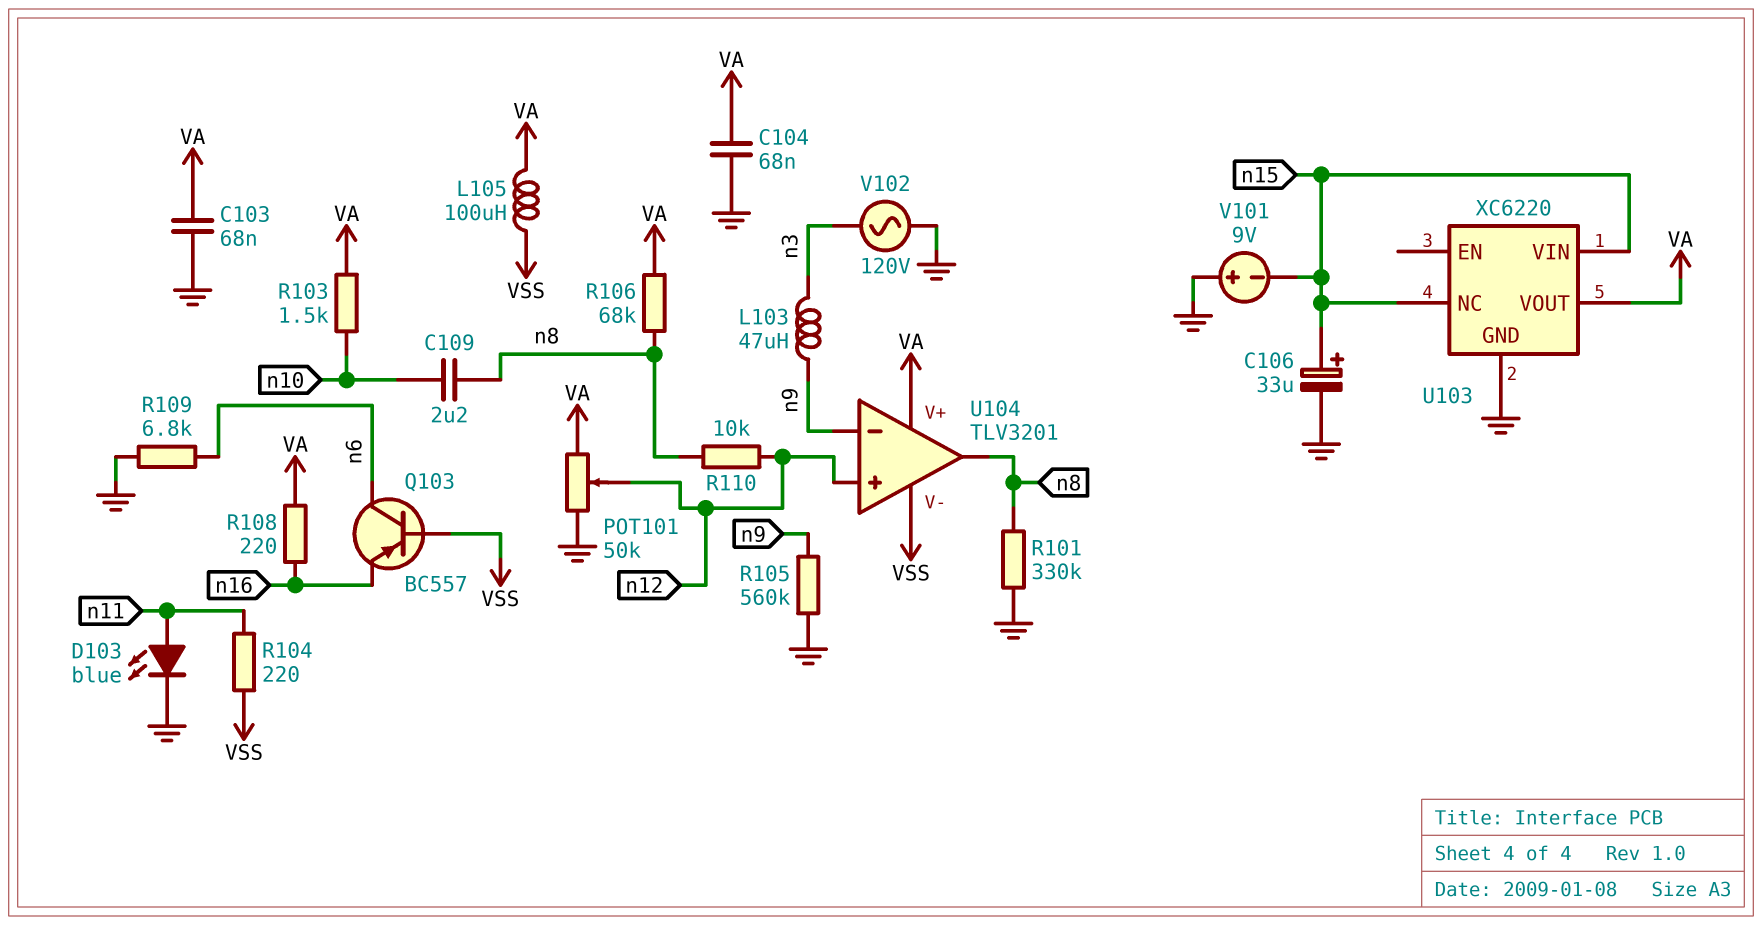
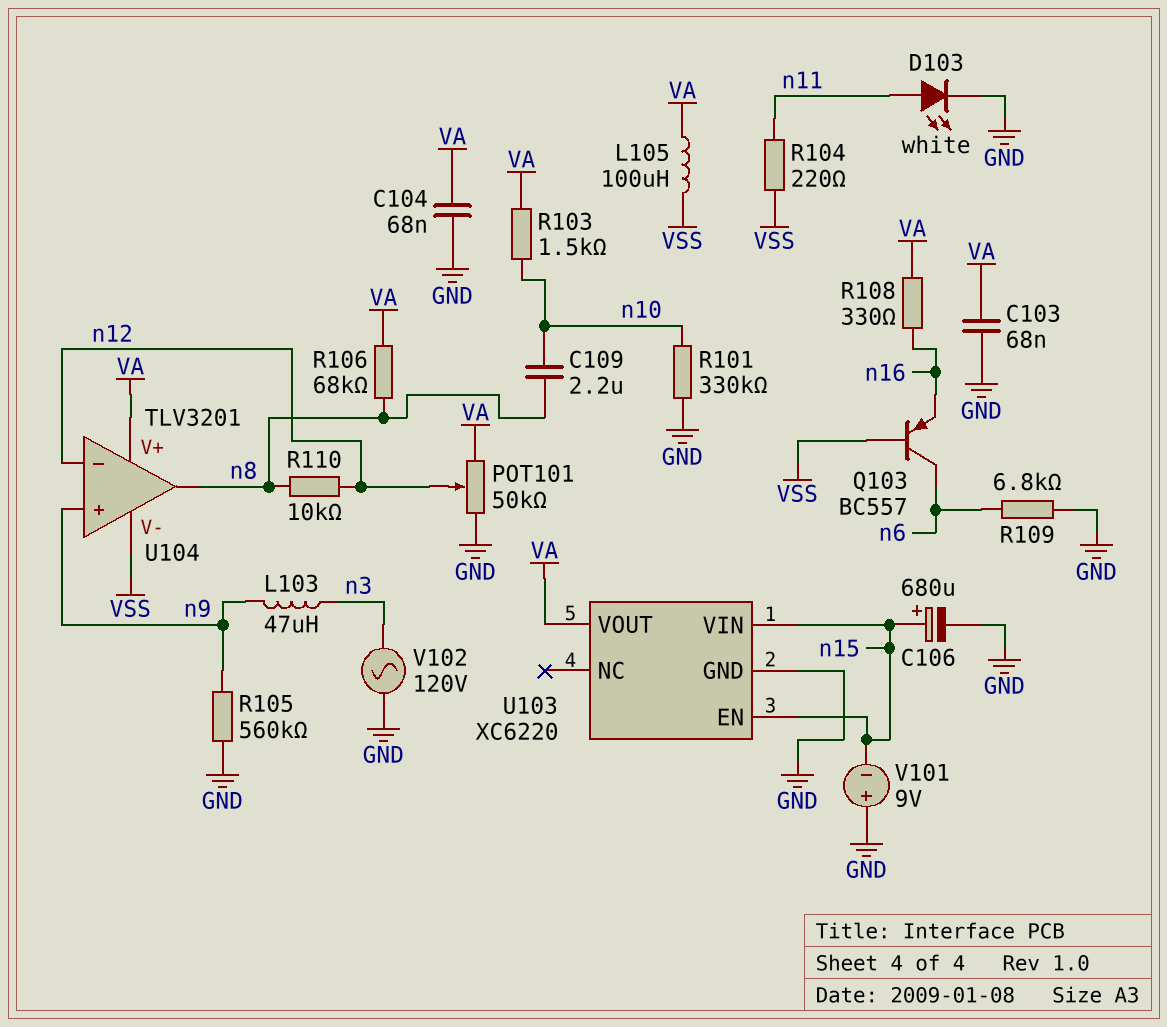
C106: 33uF (plus n15, minus GND) -> 680uF (plus n15, minus GND)
D103: LED blue (A n11, K GND) -> LED white (A n11, K GND)
R101: 330k (GND, n8) -> 330k (GND, n10)
R108: 220 (VA, n16) -> 330 (VA, n16)
U103 pin EN: none -> n15
U103 pin NC: n15 -> none
U104 pin in+: n12 -> n9
U104 pin in-: n9 -> n12

